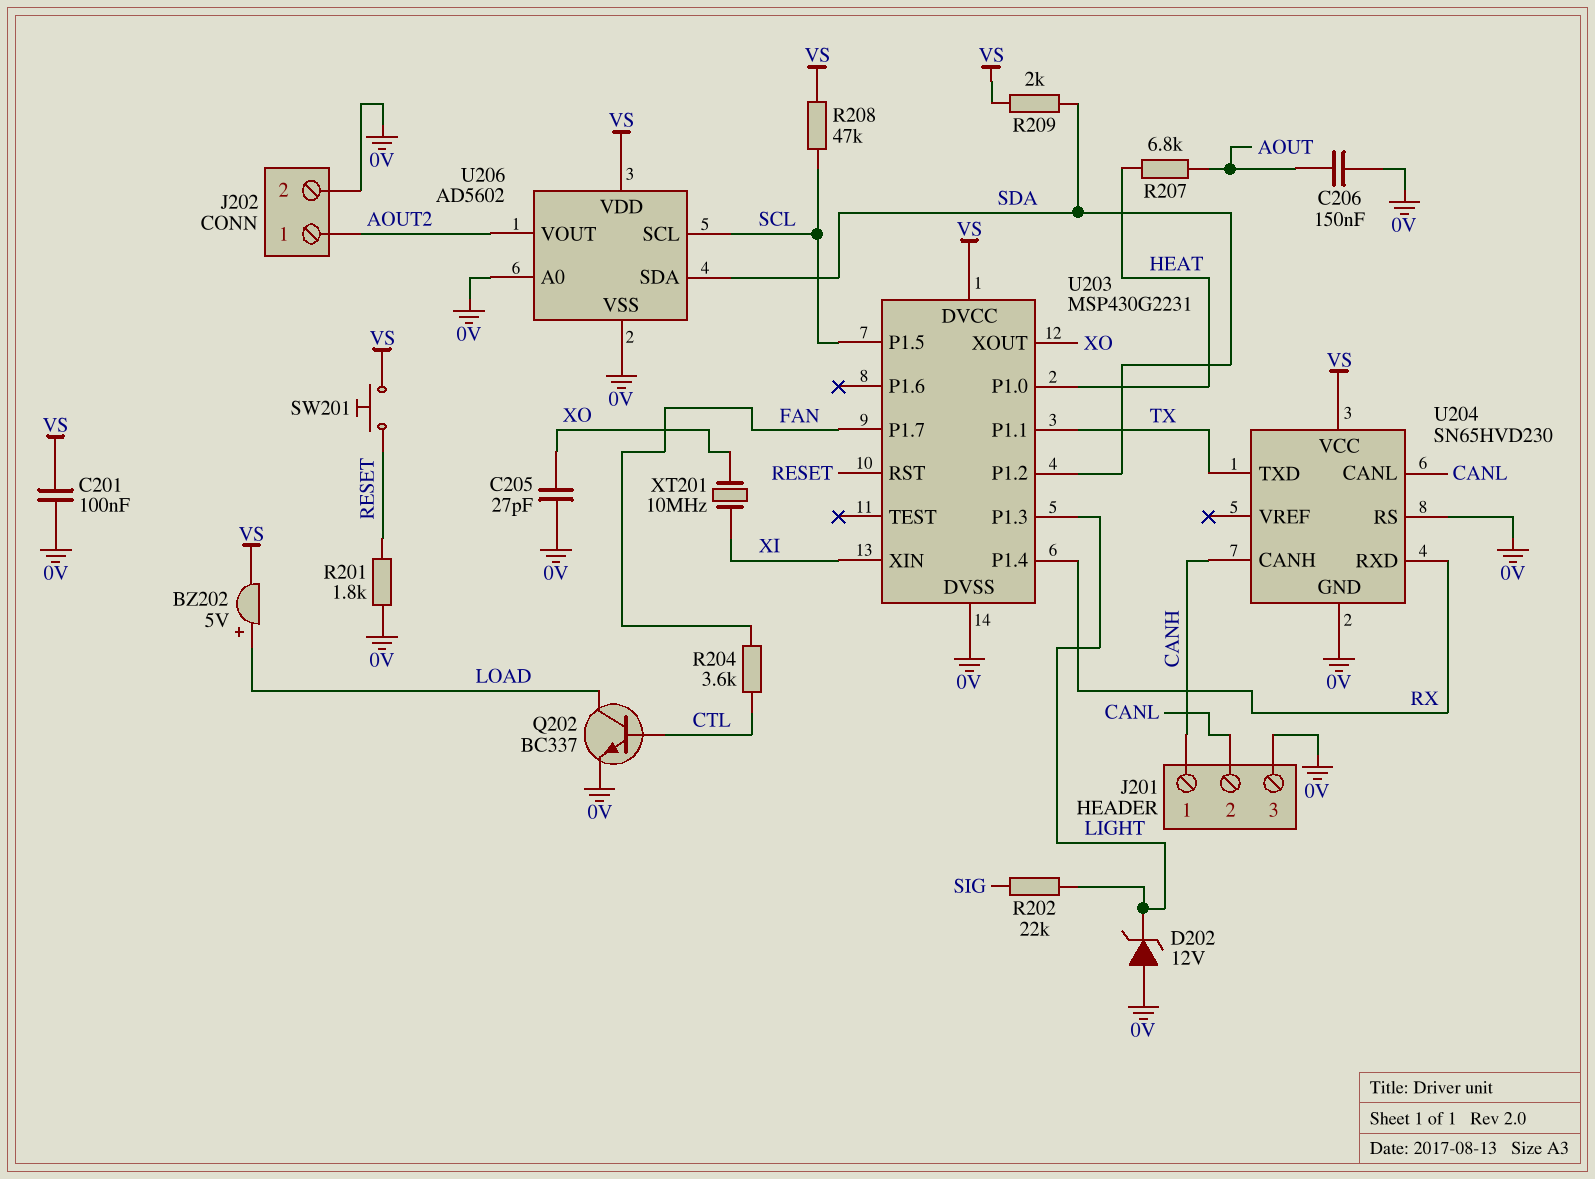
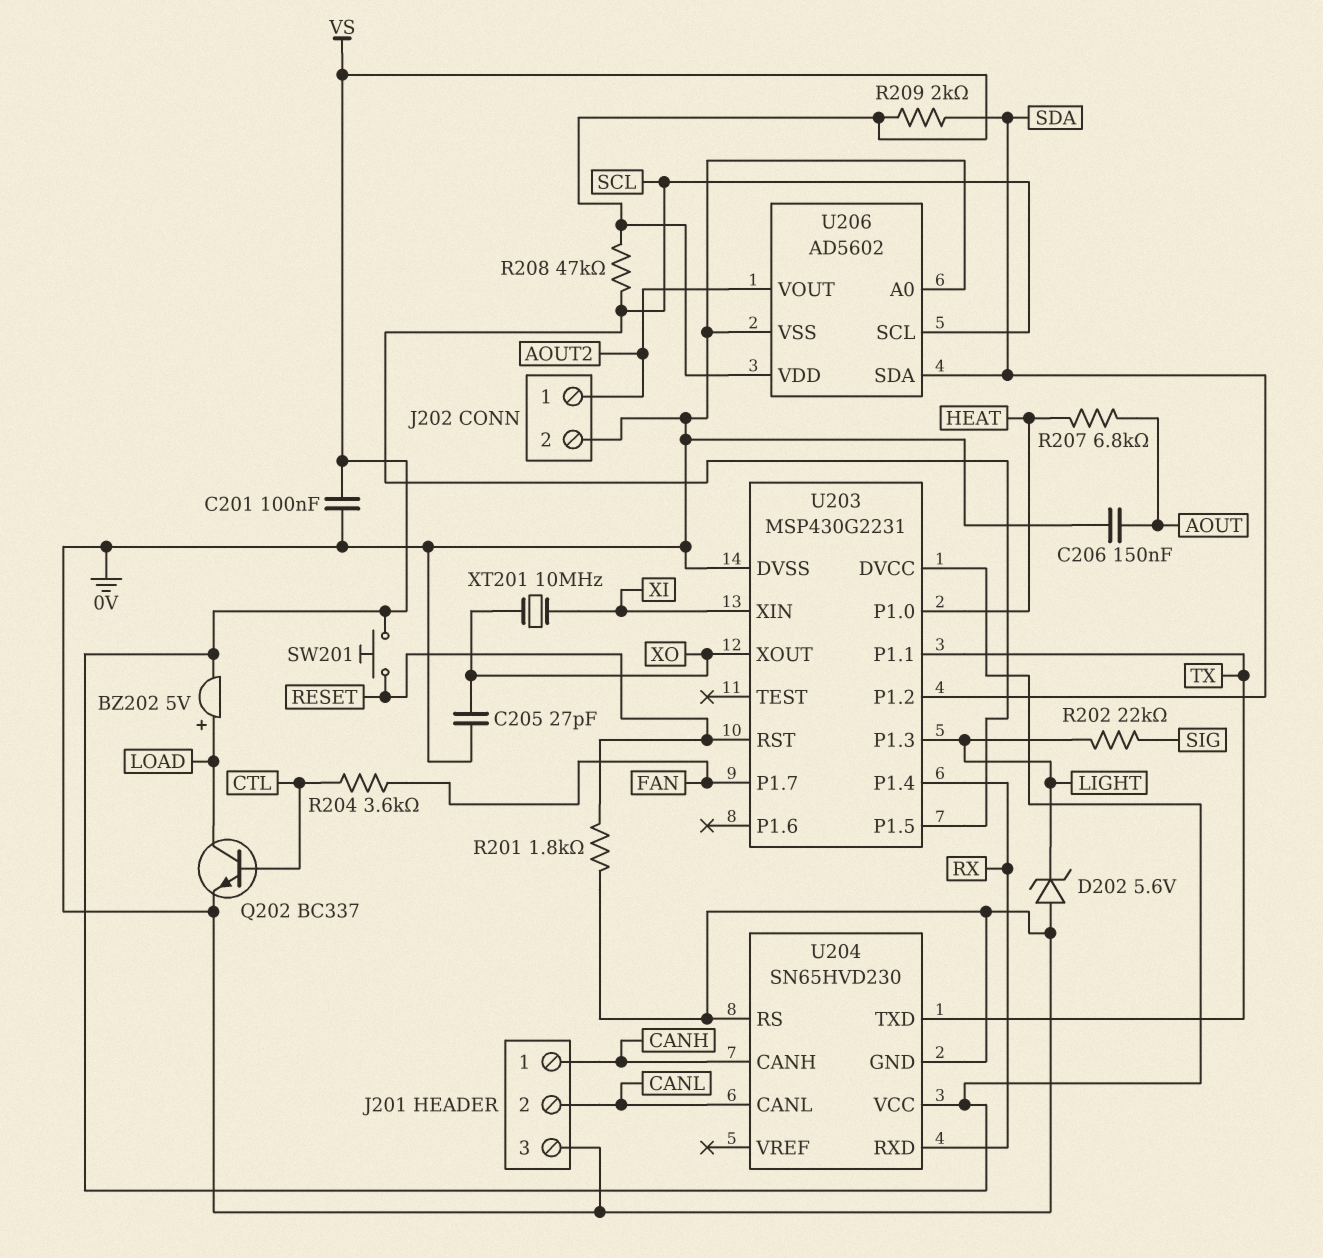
D202: zener 12V (A 0V, K LIGHT) -> zener 5.6V (A 0V, K LIGHT)

